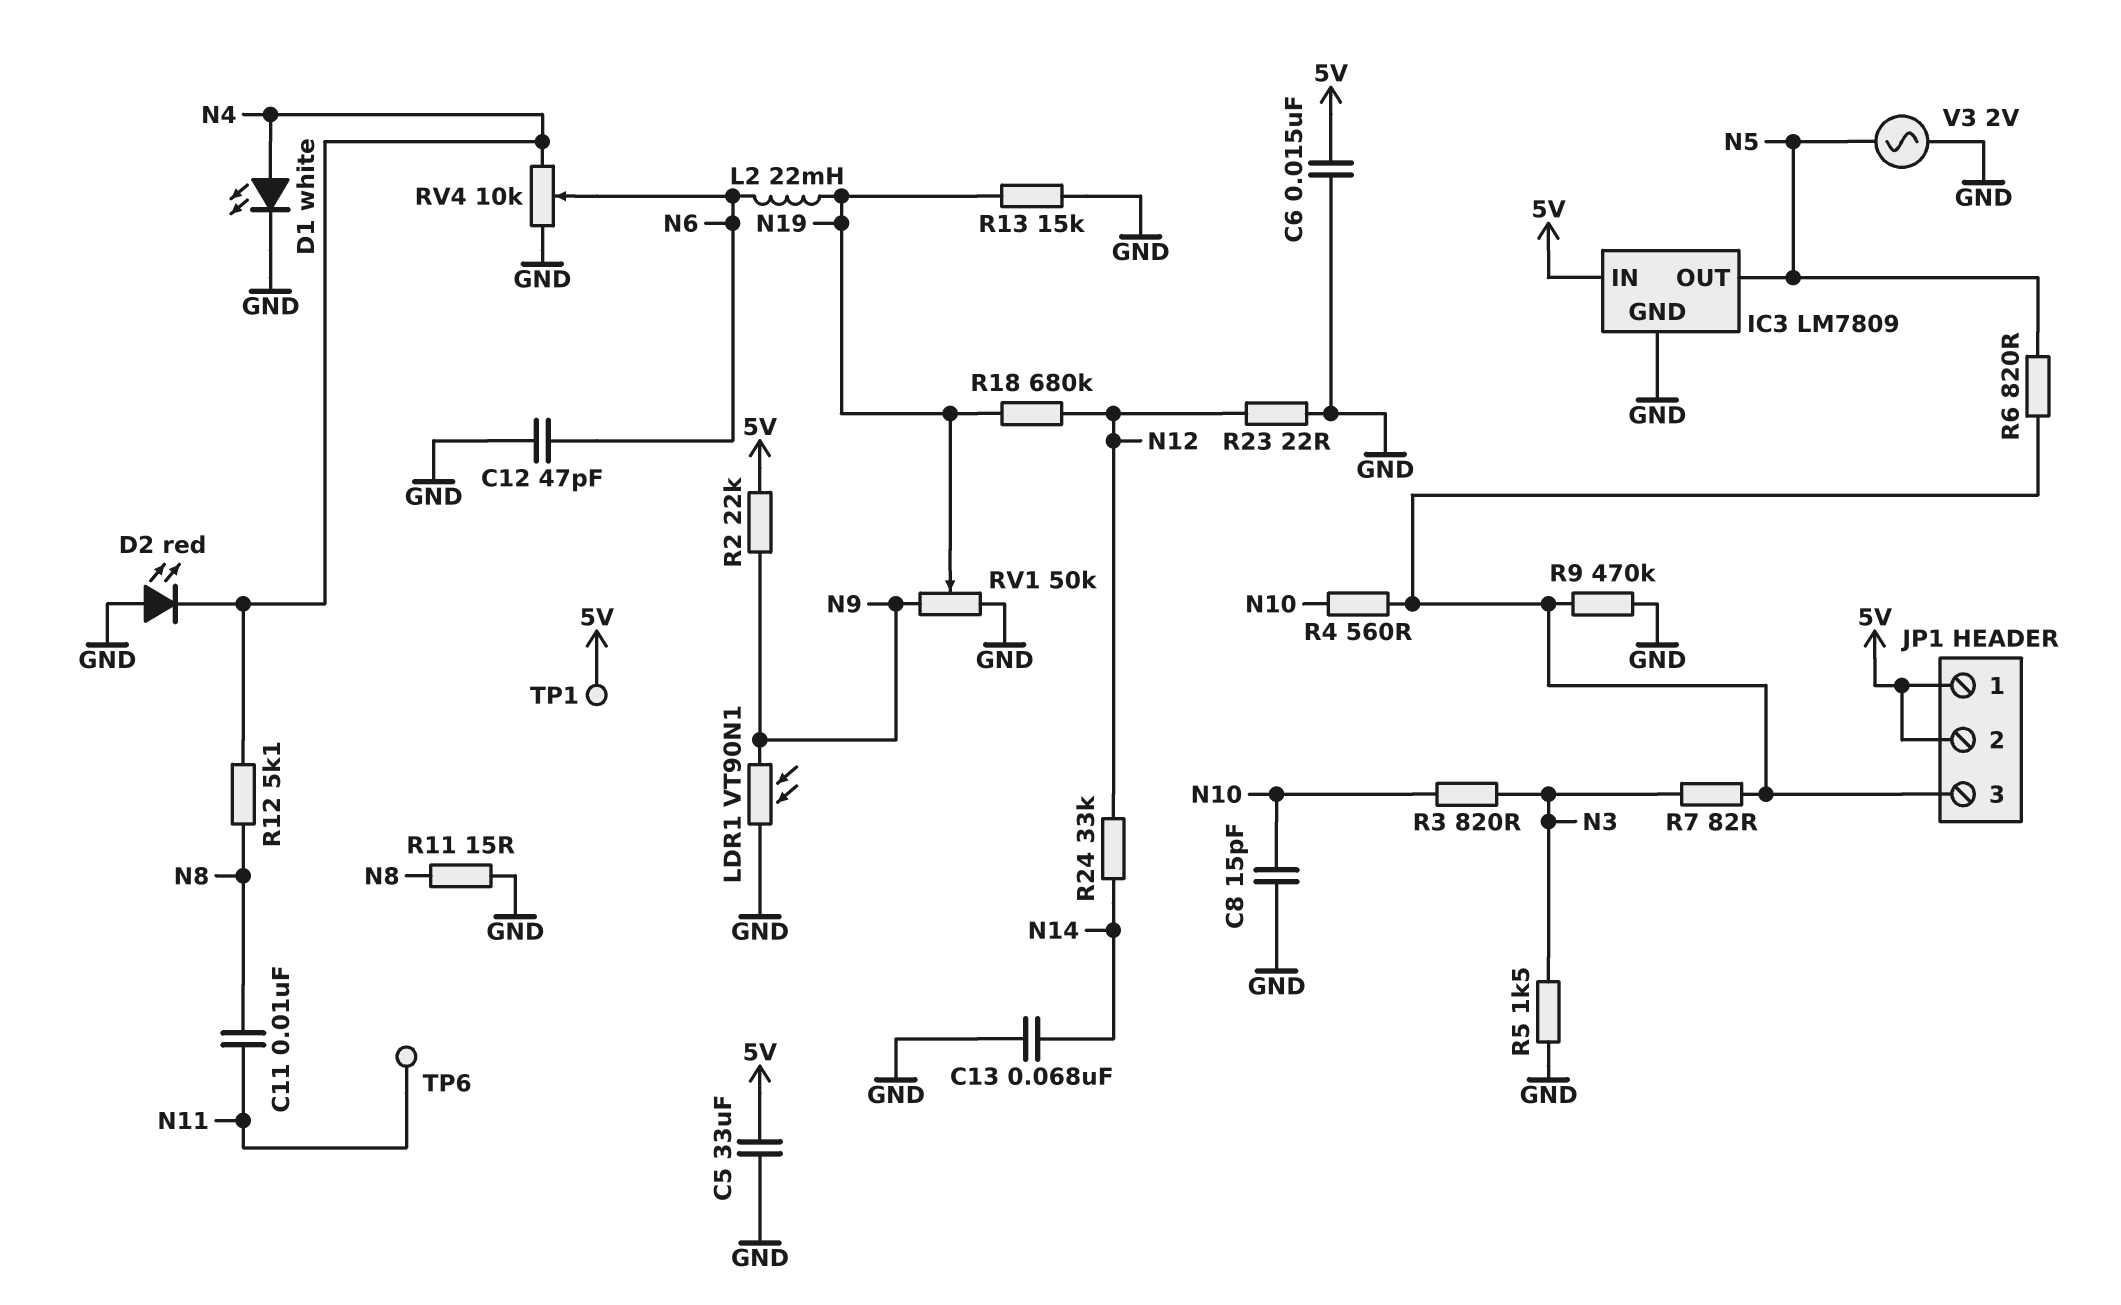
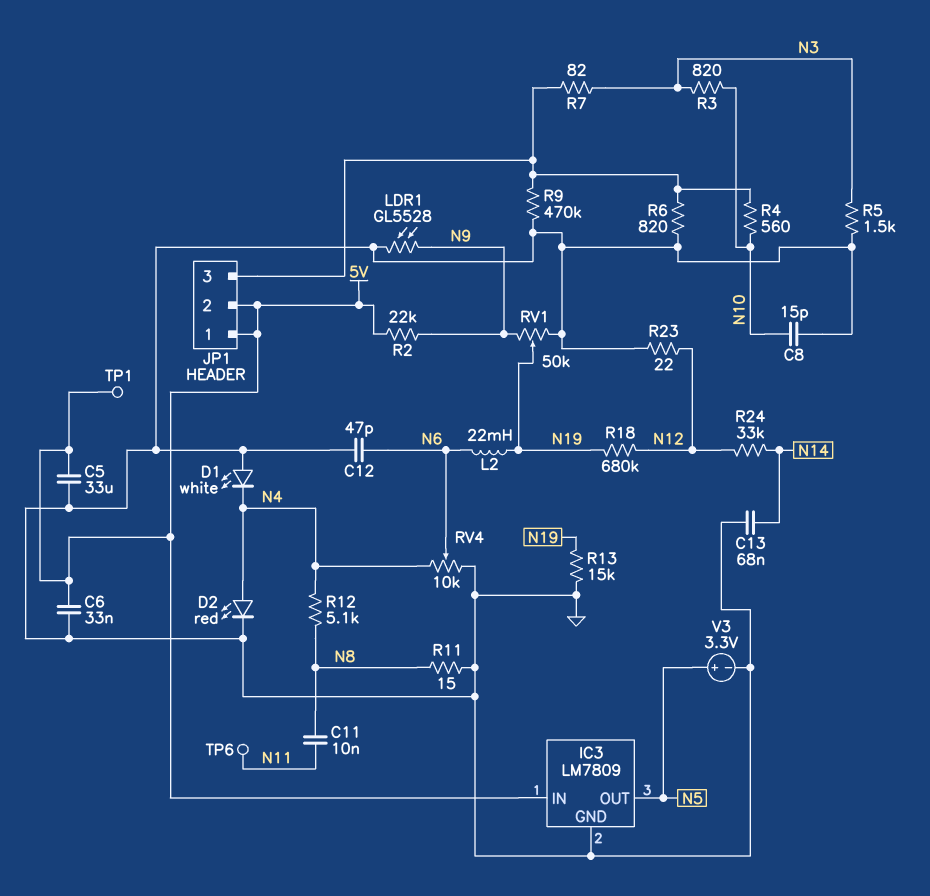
C6: 15nF (5V, GND) -> 33nF (5V, GND)
D1: LED white (A N4, K GND) -> LED white (A GND, K N4)
D2: LED red (A GND, K N4) -> LED red (A N4, K GND)
LDR1: VT90N1 (GND, N9) -> GL5528 (GND, N9)
R6: 820 (JP1/3, N5) -> 820 (GND, JP1/3)
V3: AC 2V (GND, N5) -> 3.3V (plus N5, minus GND)

